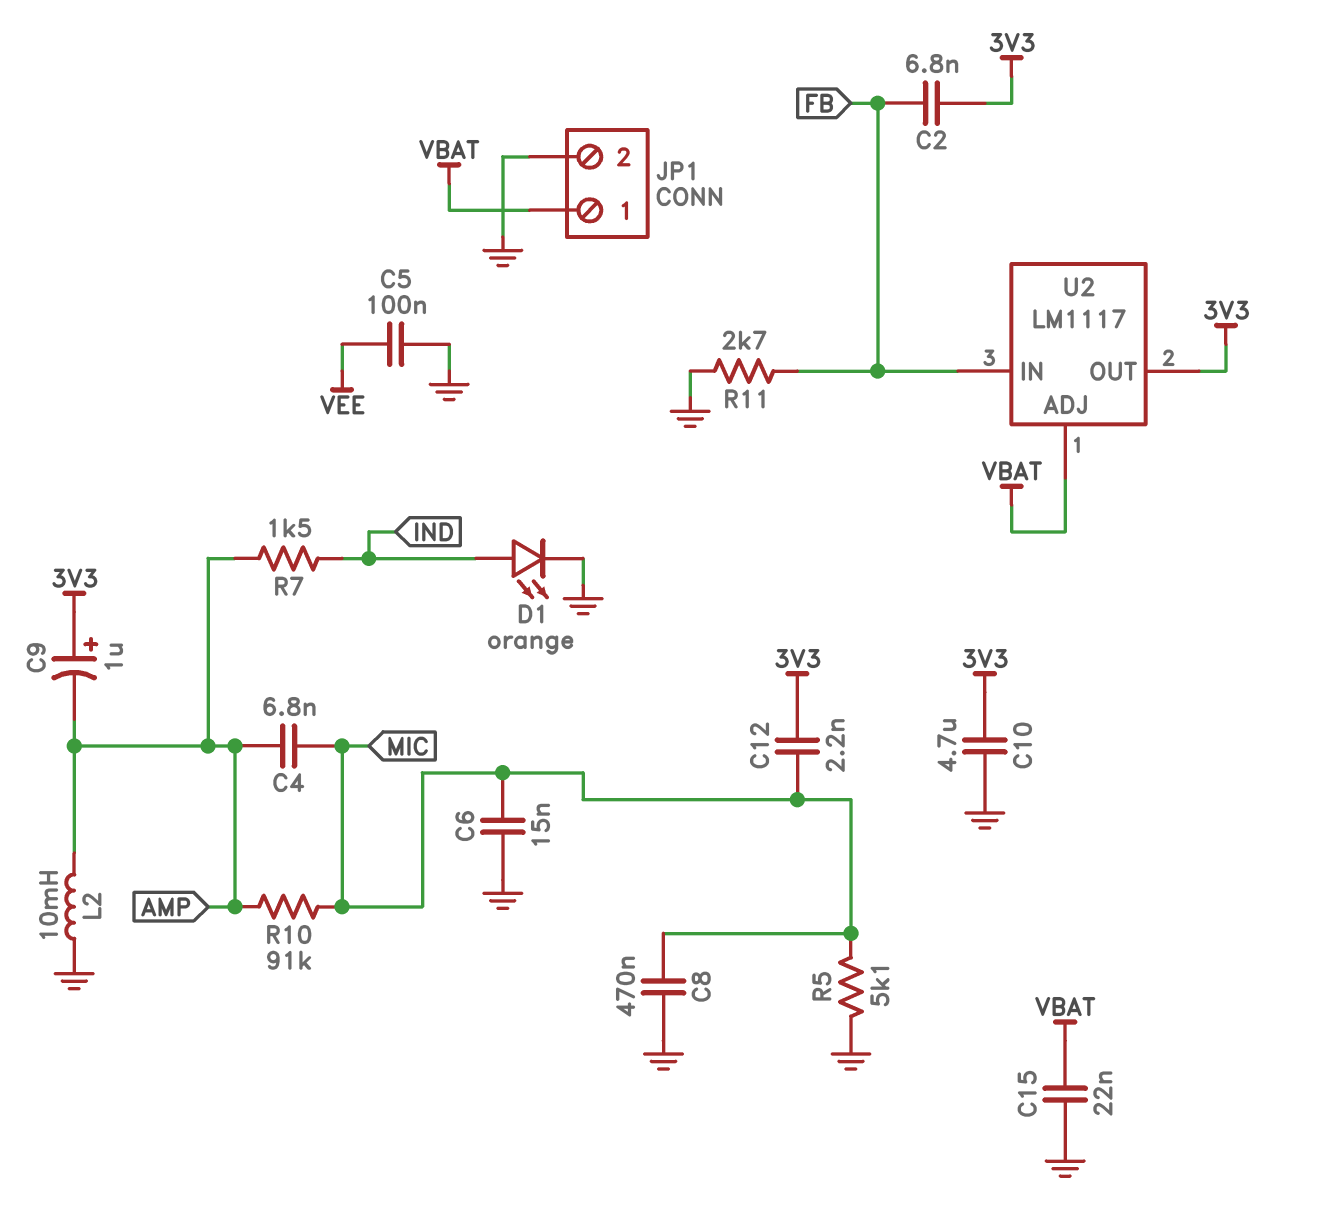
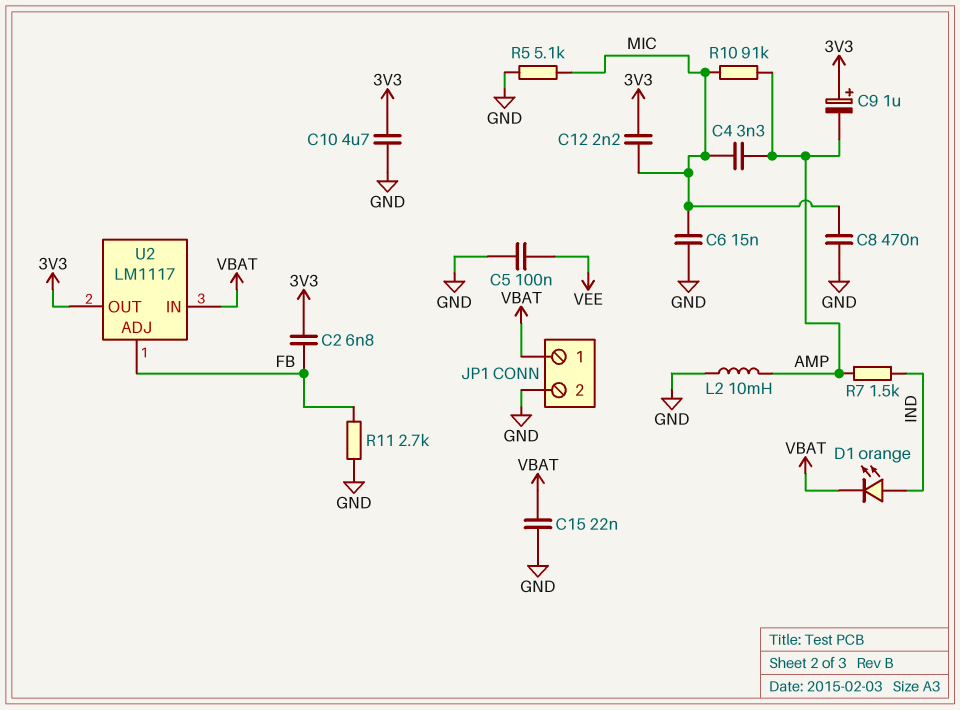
C4: 6.8nF (AMP, MIC) -> 3.3nF (AMP, MIC)
D1: LED orange (A IND, K GND) -> LED orange (A IND, K VBAT)
U2 pin ADJ: VBAT -> FB
U2 pin IN: FB -> VBAT

